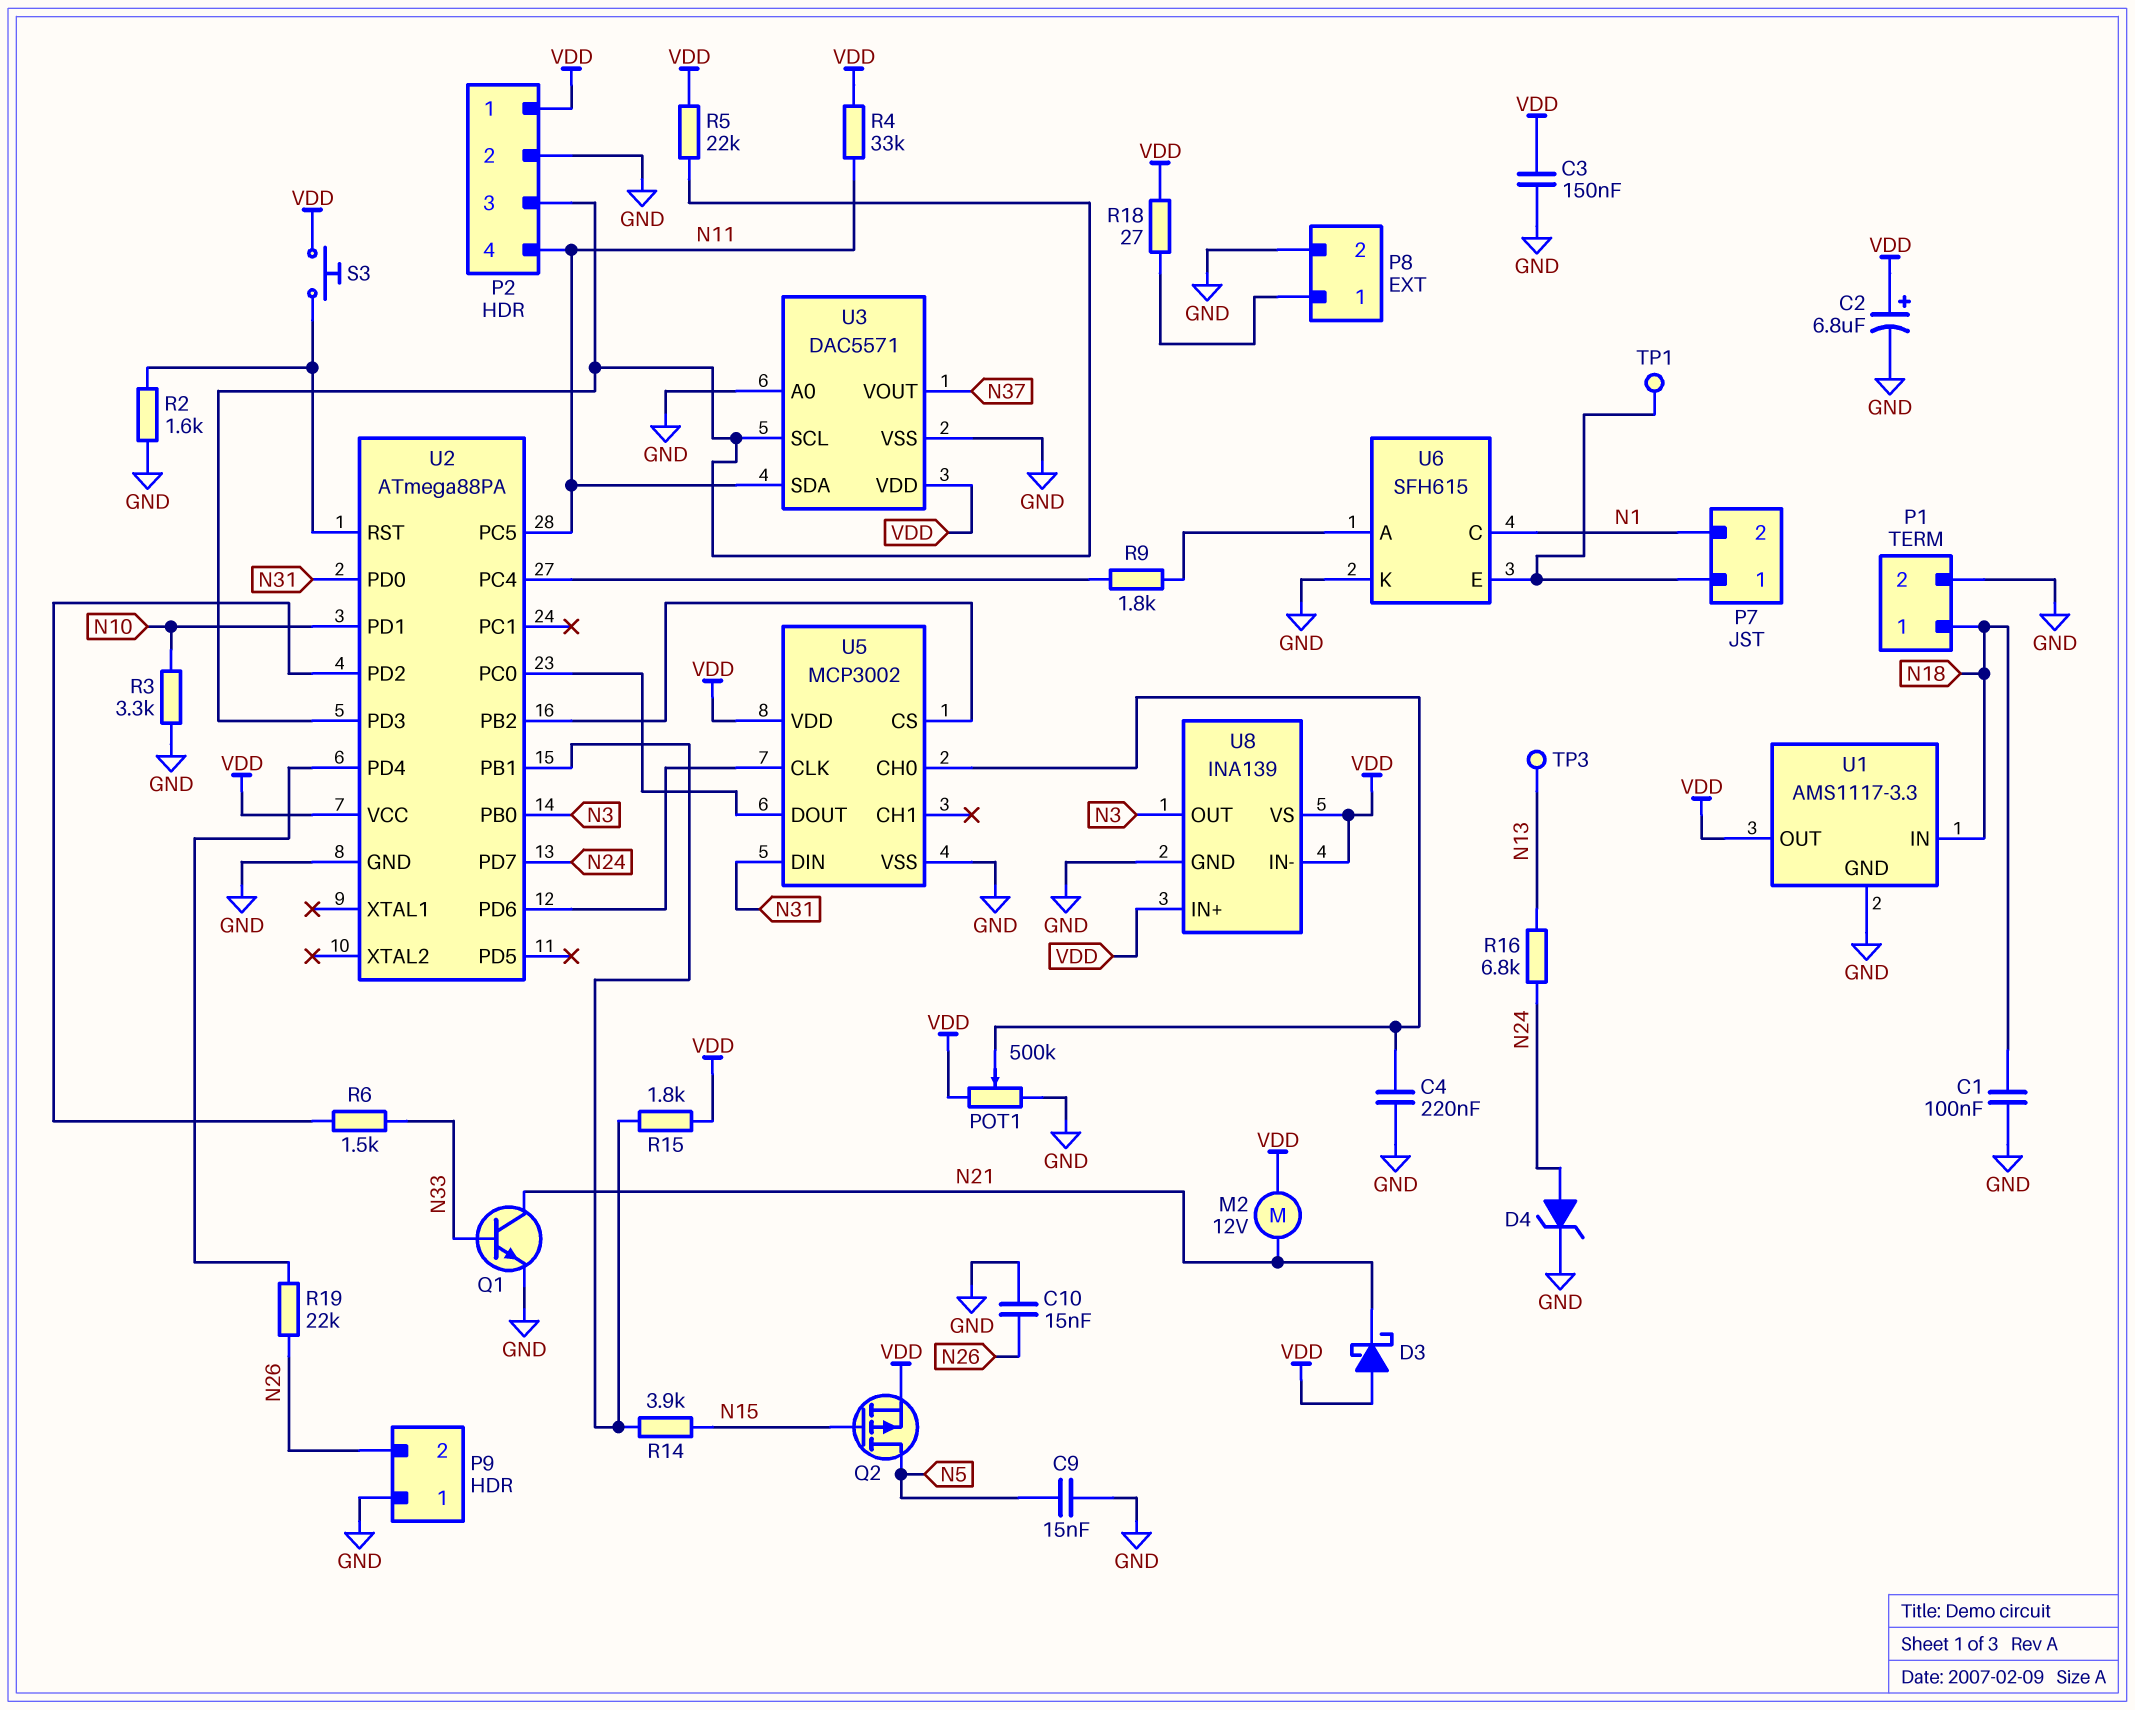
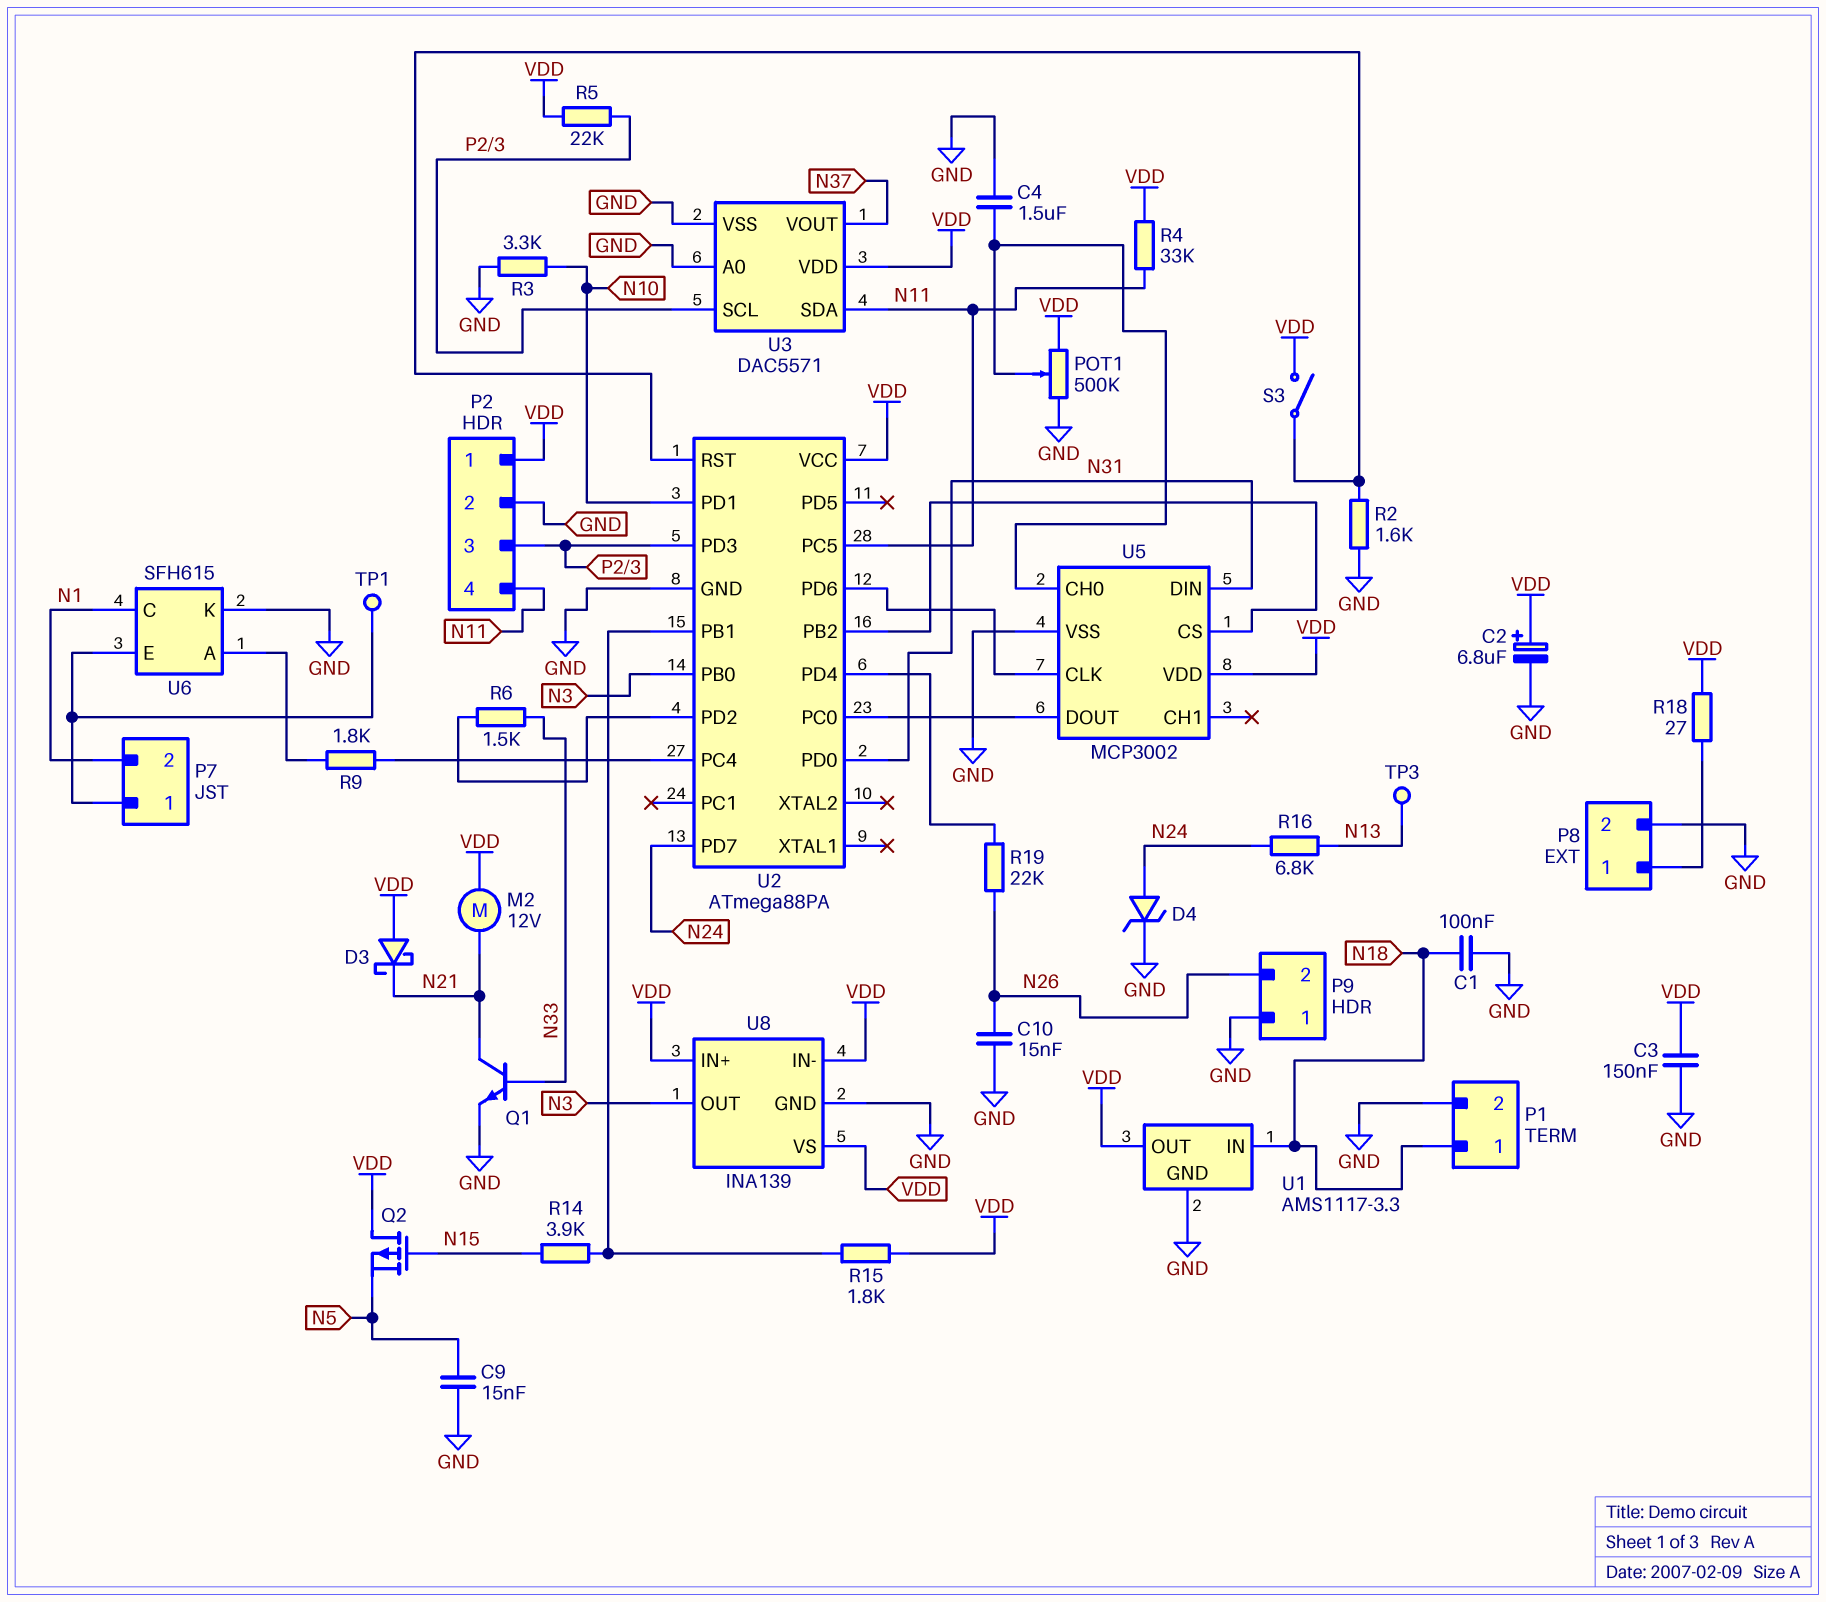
C4: 220nF (GND, U5/CH0) -> 1.5uF (GND, U5/CH0)
Q2: PMOS (G N15, D N5, S VDD) -> PMOS (G N15, D VDD, S N5)
S3: button (U2/RST, VDD) -> switch (U2/RST, VDD)

